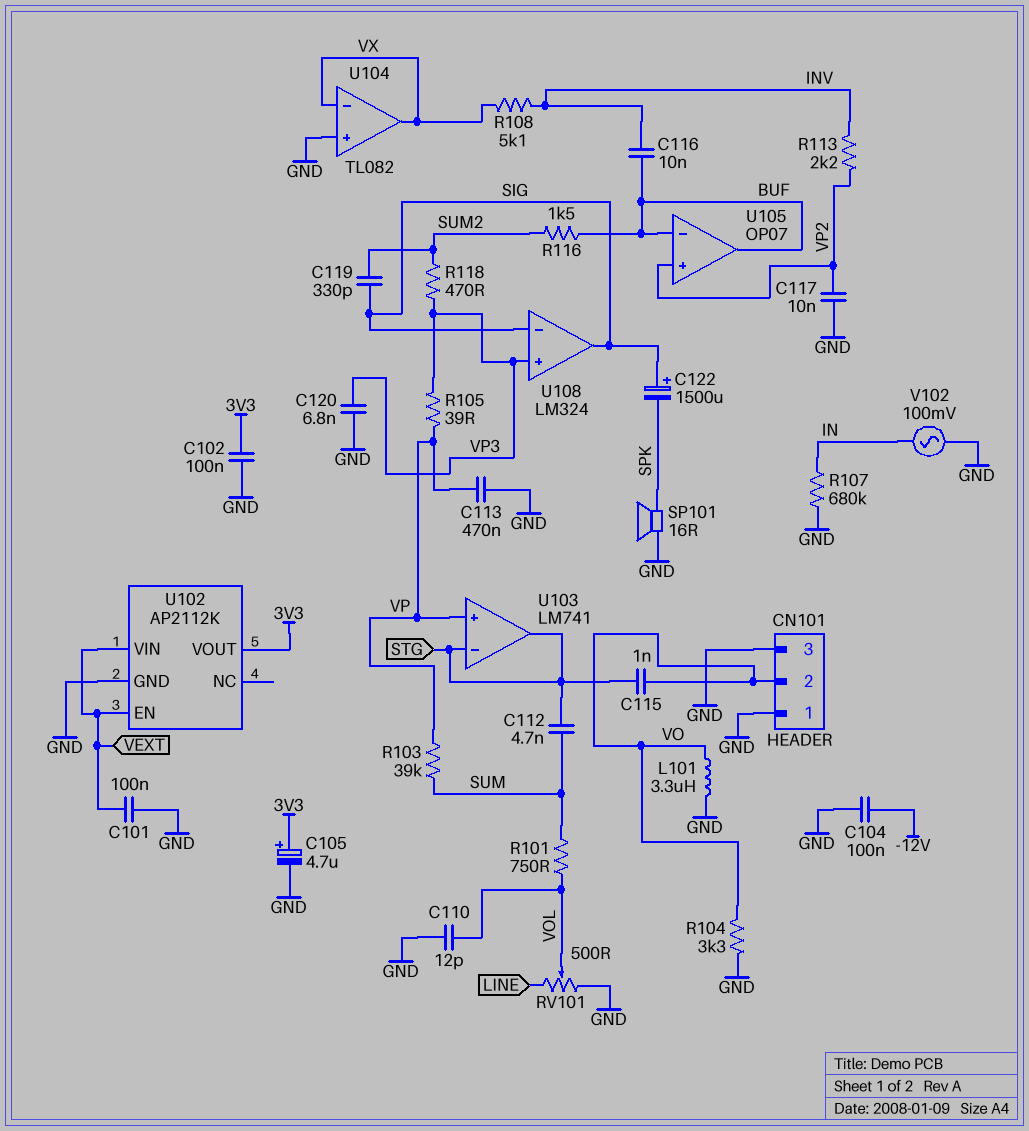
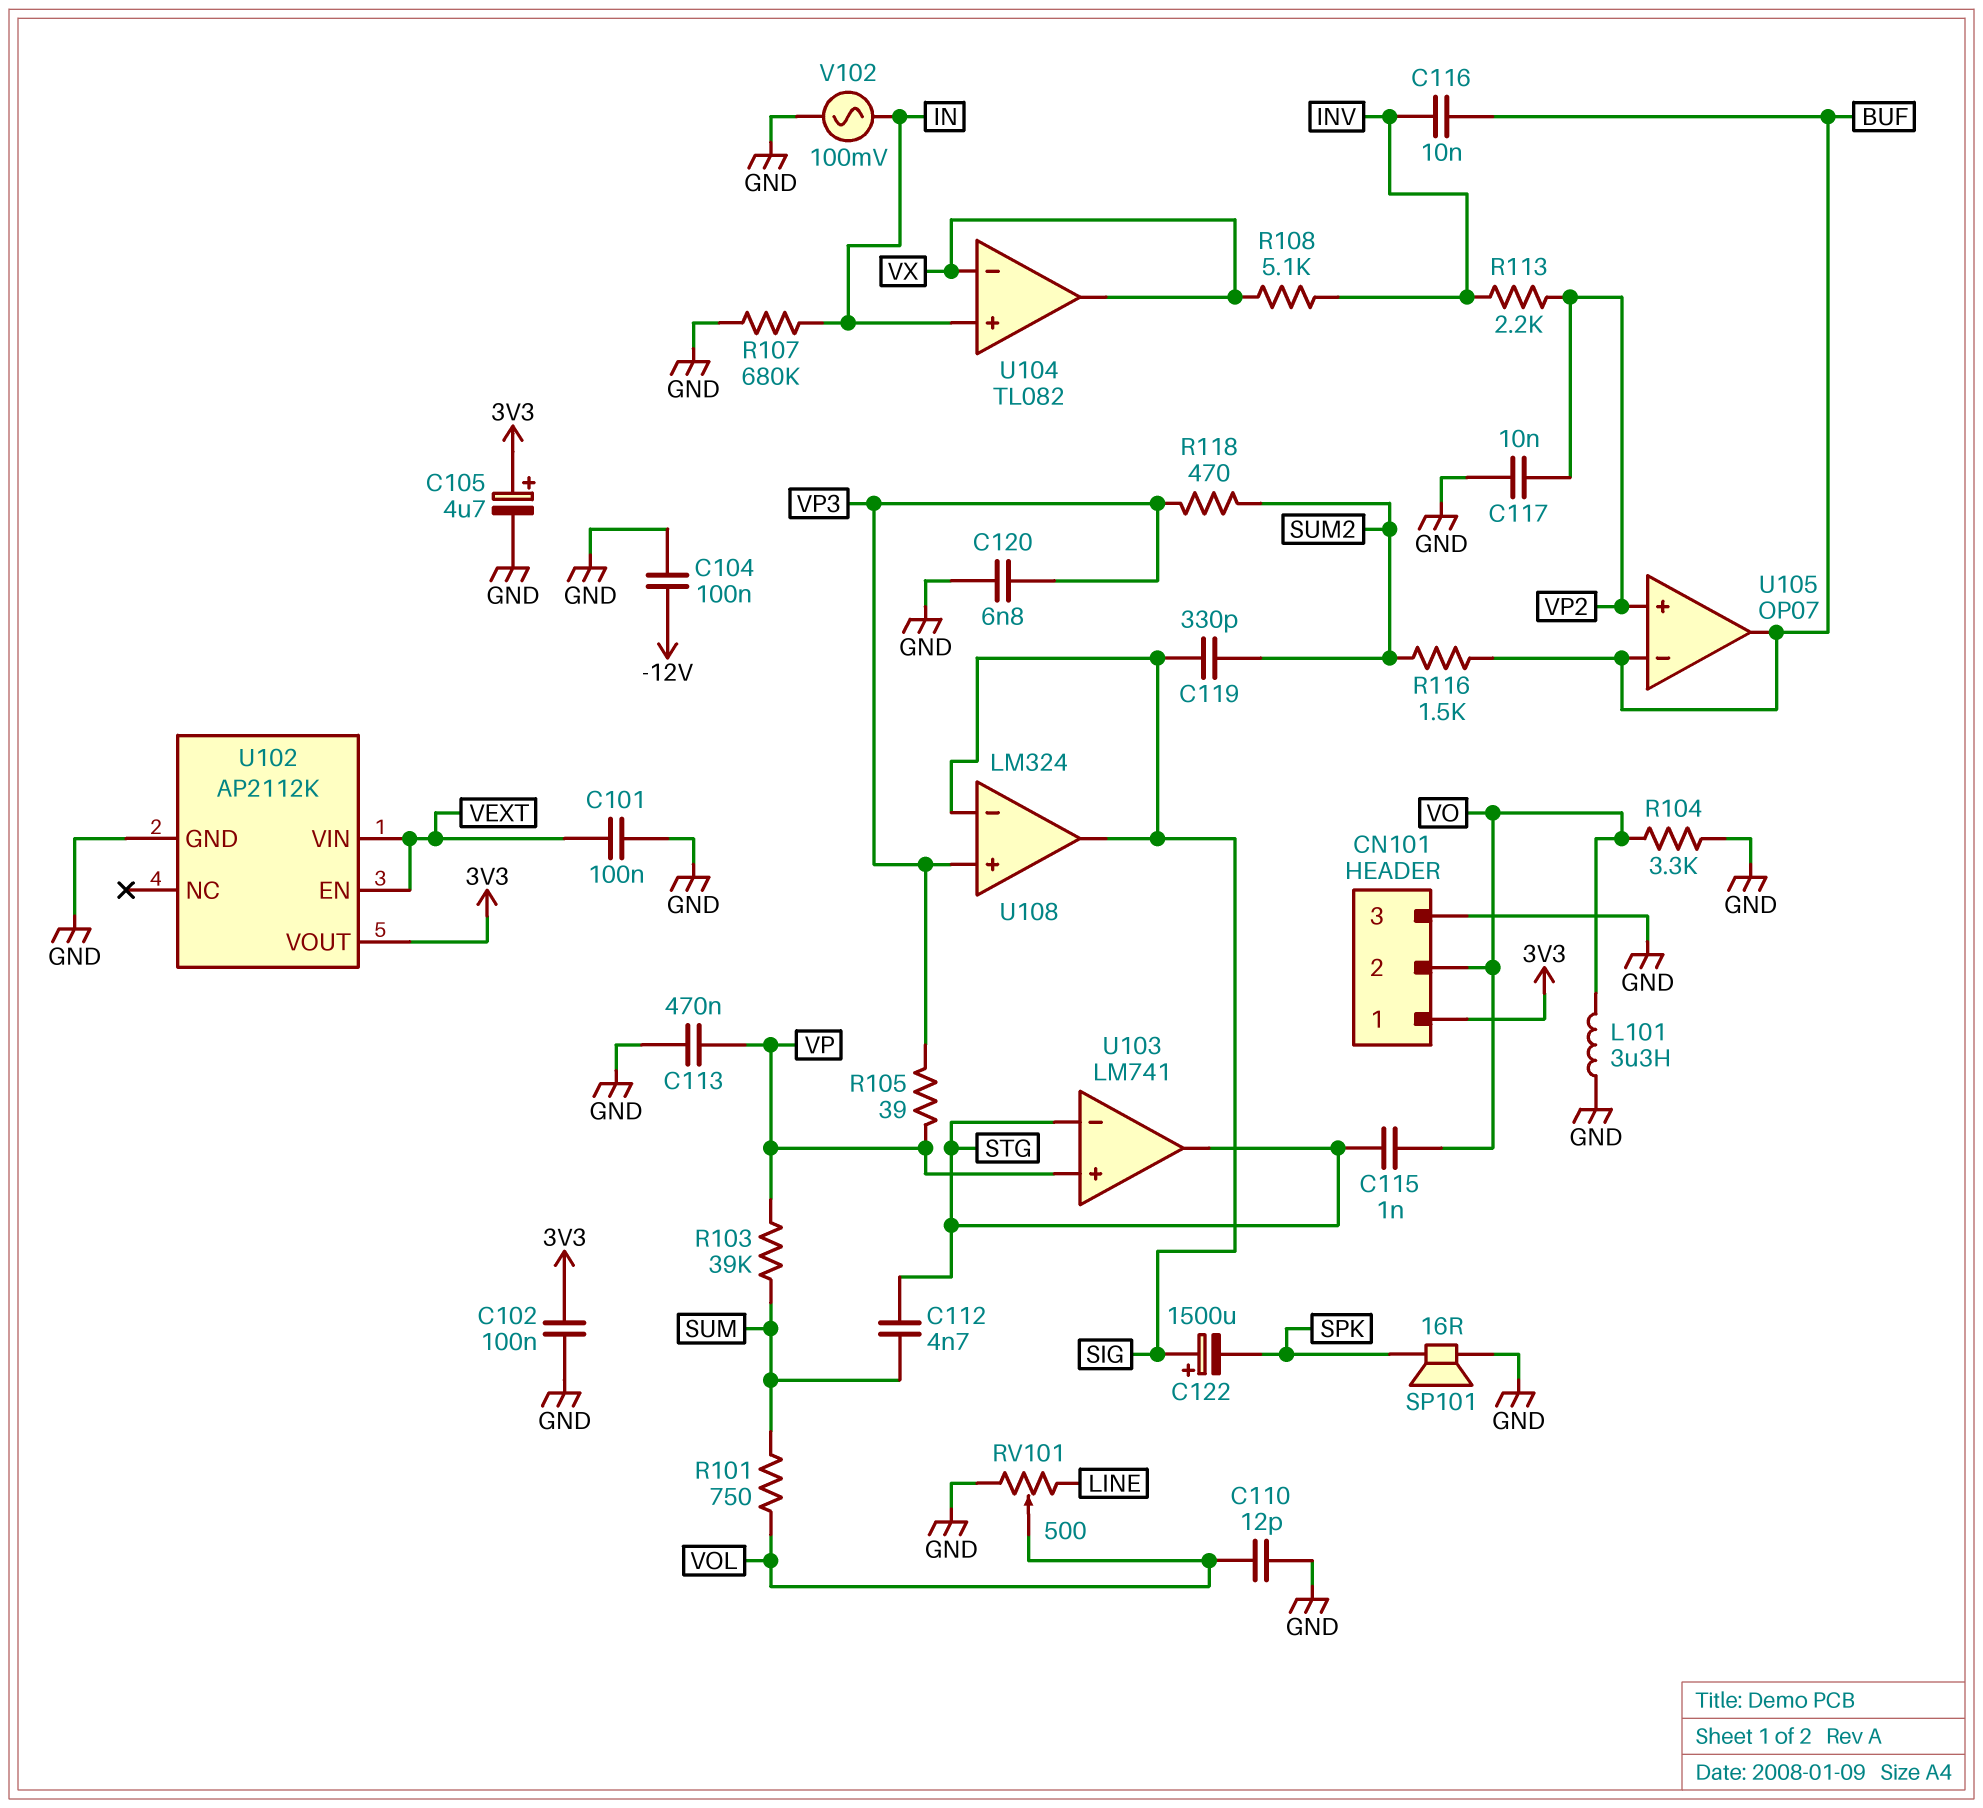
CN101 pin 1: GND -> 3V3
U104 pin in+: GND -> IN

